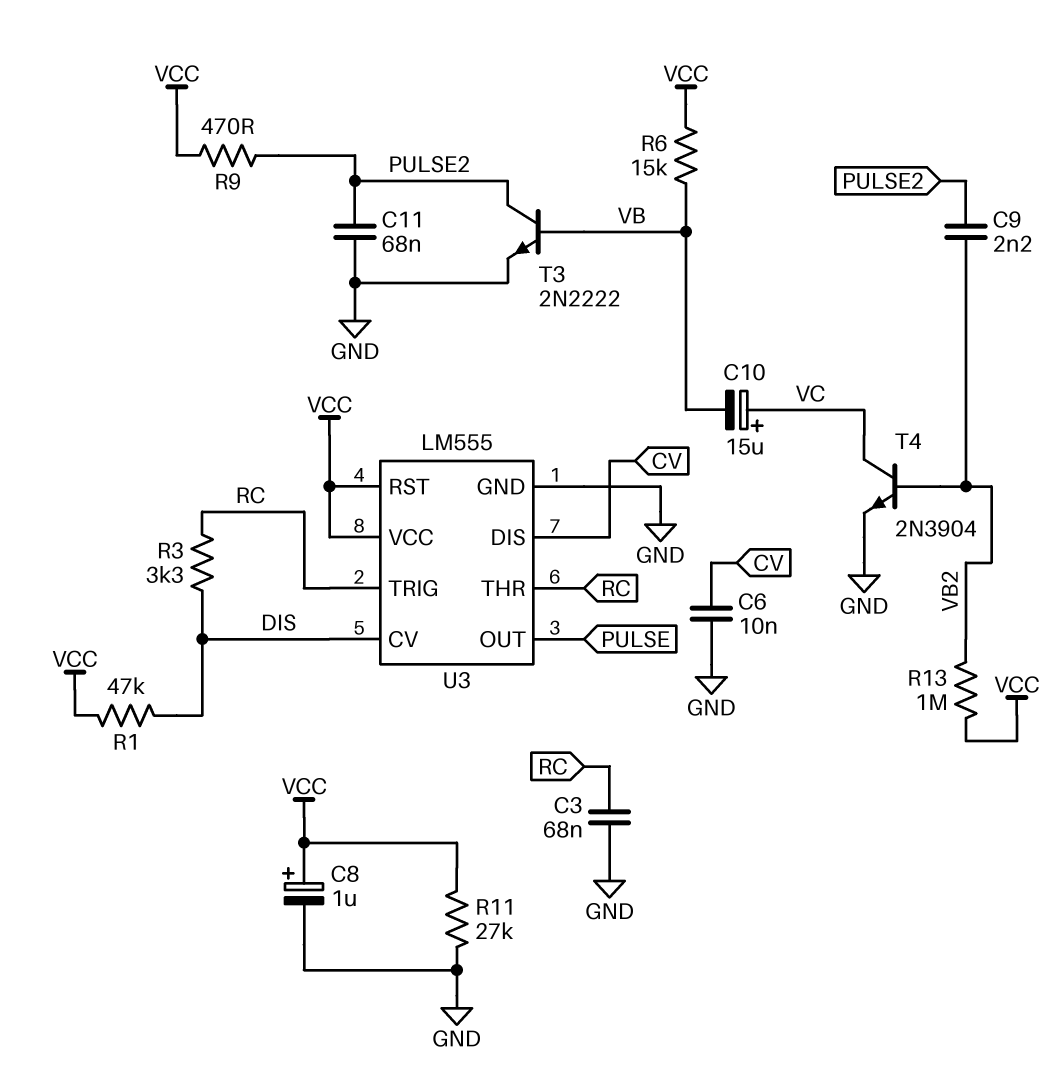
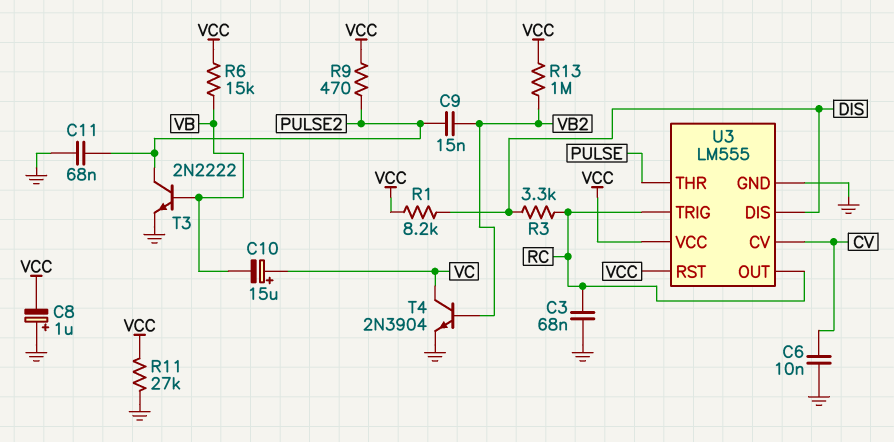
C8: 1uF (plus VCC, minus GND) -> 1uF (plus GND, minus VCC)
C9: 2.2nF (PULSE2, VB2) -> 15nF (PULSE2, VB2)
R1: 47k (DIS, VCC) -> 8.2k (DIS, VCC)
U3 pin CV: DIS -> CV
U3 pin DIS: CV -> DIS
U3 pin OUT: PULSE -> RC
U3 pin THR: RC -> PULSE

